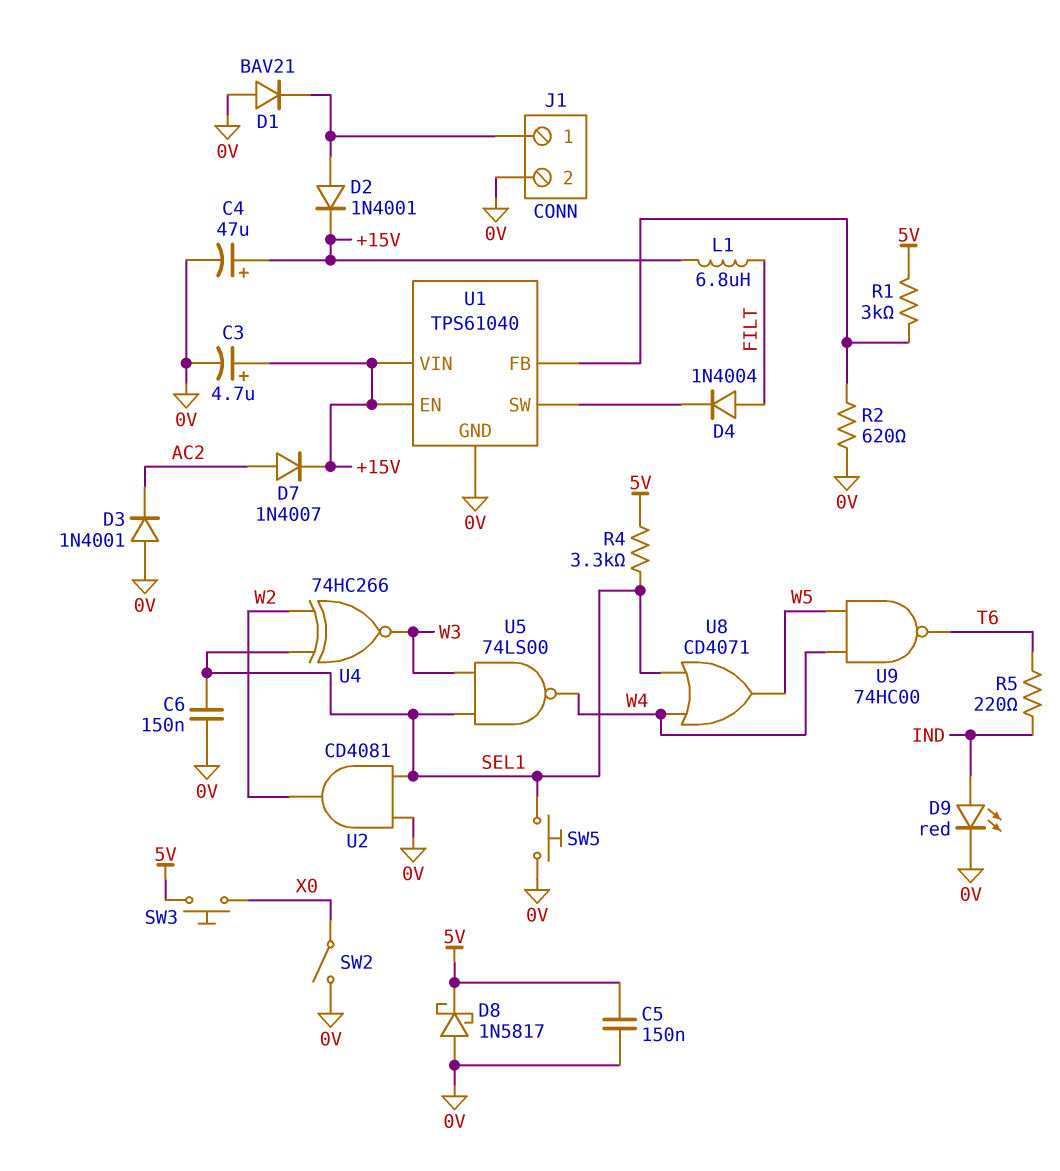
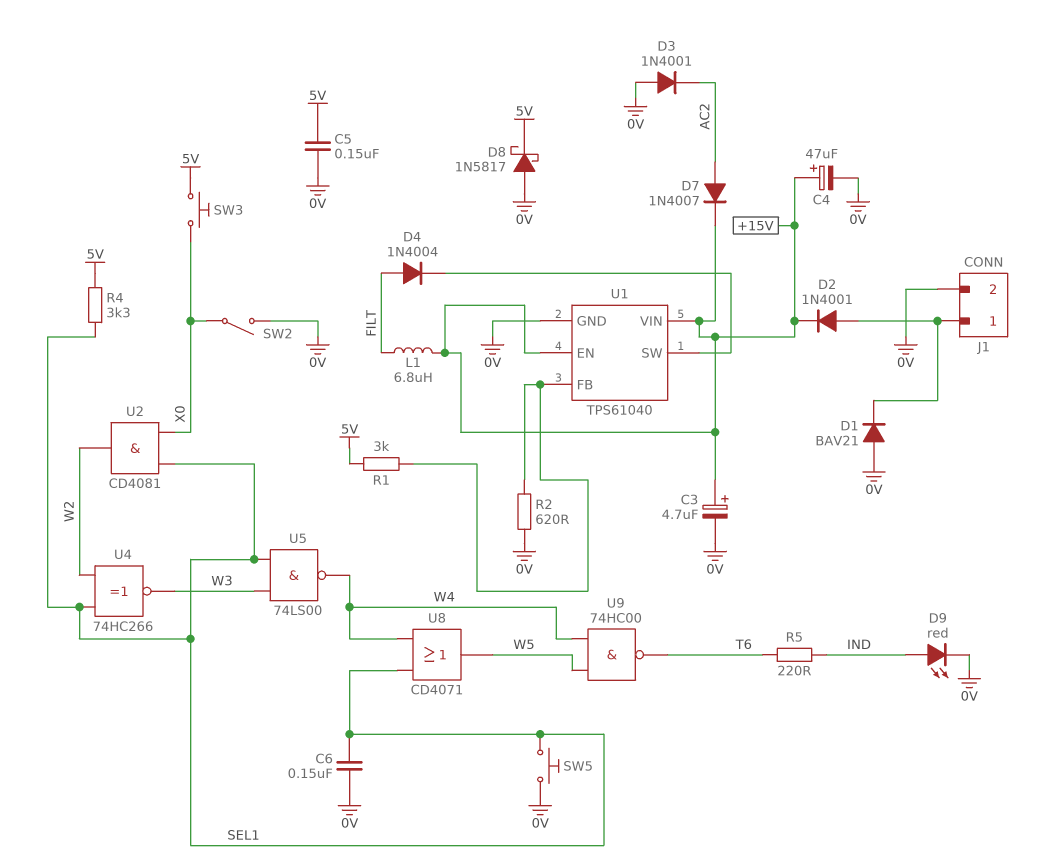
U2: AND CD4081 (in 0V, in SEL1, out W2) -> AND CD4081 (in SEL1, in X0, out W2)

